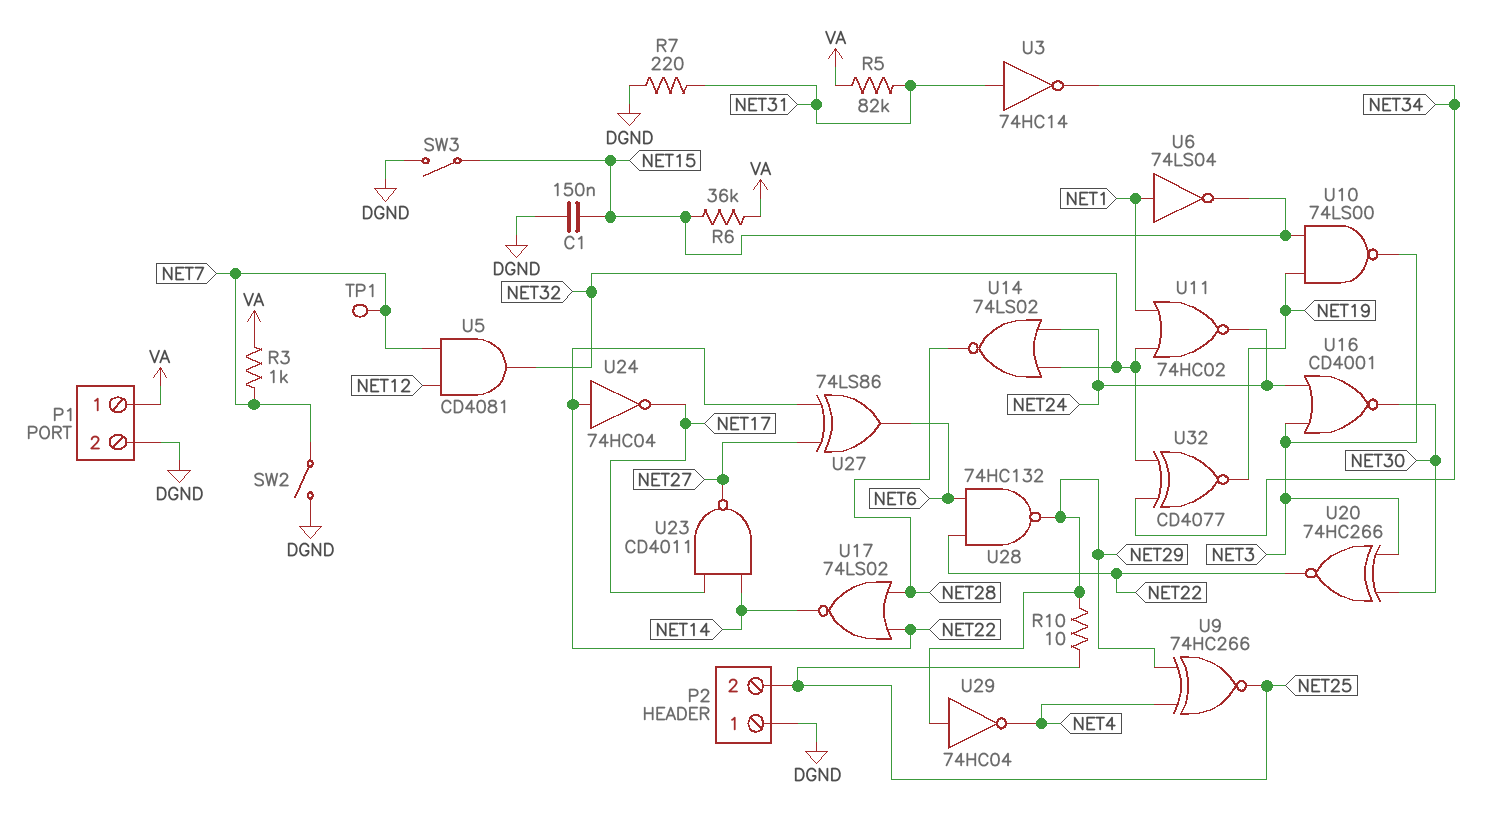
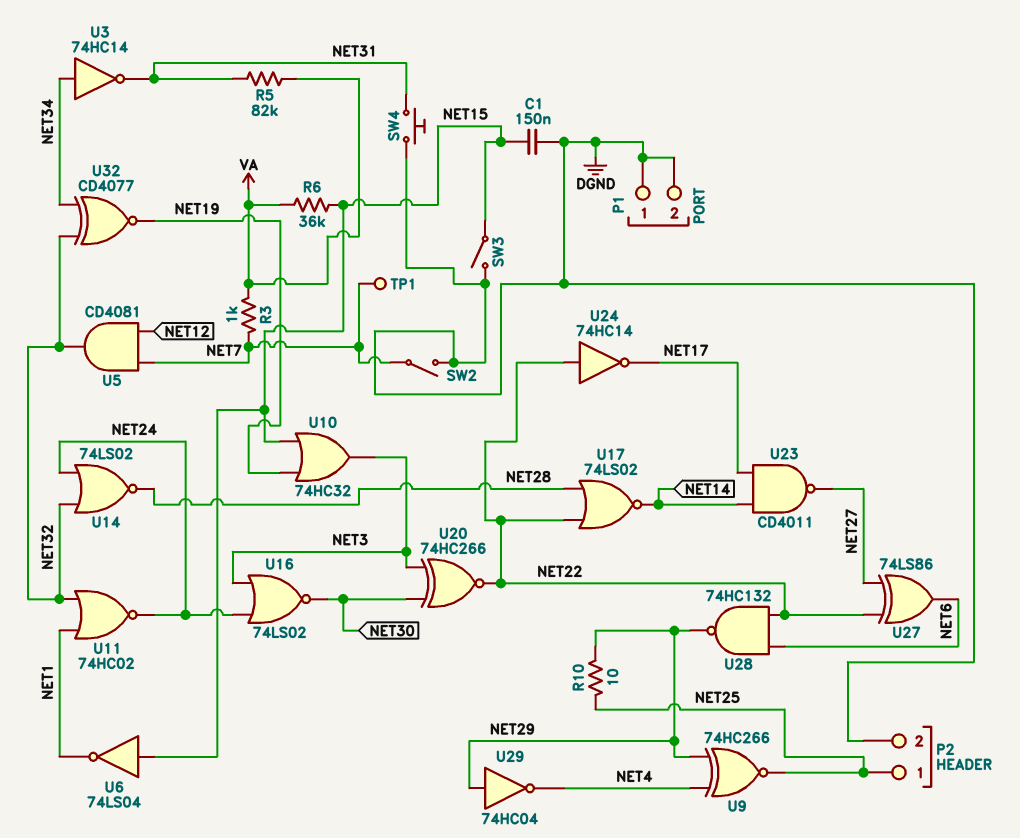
P1 pin 1: VA -> DGND
P2 pin 1: DGND -> NET25
P2 pin 2: NET25 -> DGND
R7: 220 (DGND, NET31) -> none
SW4: none -> button (DGND, NET31)
U3: NOT 74HC14 (in NET31, out NET34) -> NOT 74HC14 (in NET34, out NET31)
U6: NOT 74LS04 (in NET1, out NET15) -> NOT 74LS04 (in NET15, out NET1)
U10: NAND 74LS00 (in NET15, in NET19, out NET3) -> OR 74HC32 (in NET15, in NET19, out NET3)
U16: NOR CD4001 (in NET3, in NET24, out NET30) -> NOR 74LS02 (in NET3, in NET24, out NET30)
U24: NOT 74HC04 (in NET22, out NET17) -> NOT 74HC14 (in NET22, out NET17)

